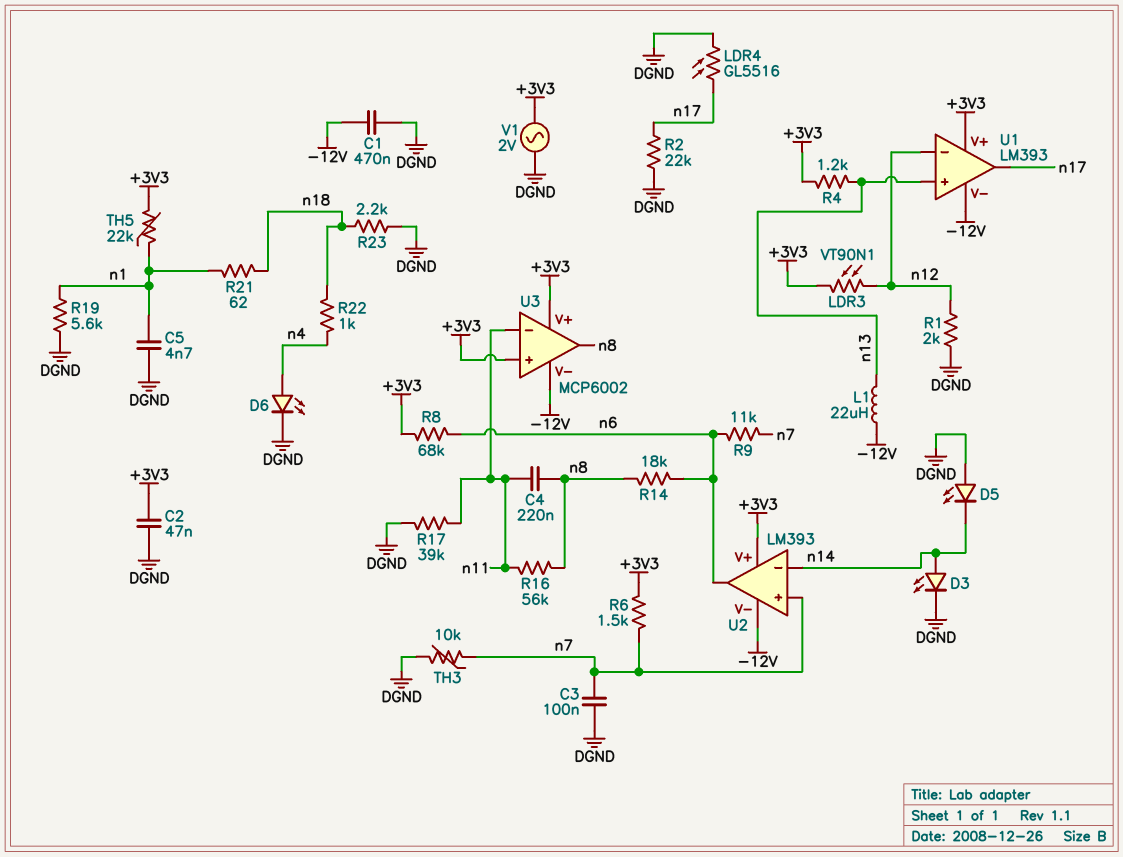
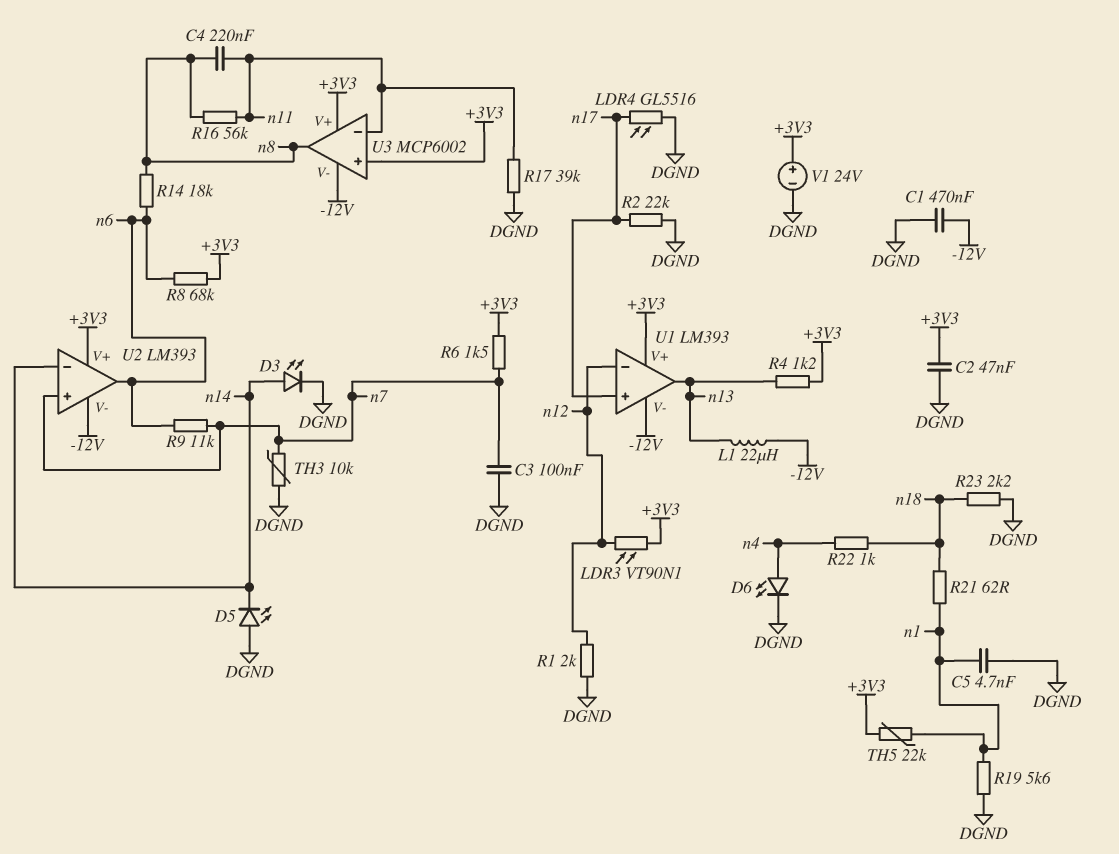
U1 pin in+: n13 -> n17
U1 pin out: n17 -> n13
V1: AC 2V (+3V3, DGND) -> 24V (plus +3V3, minus DGND)

